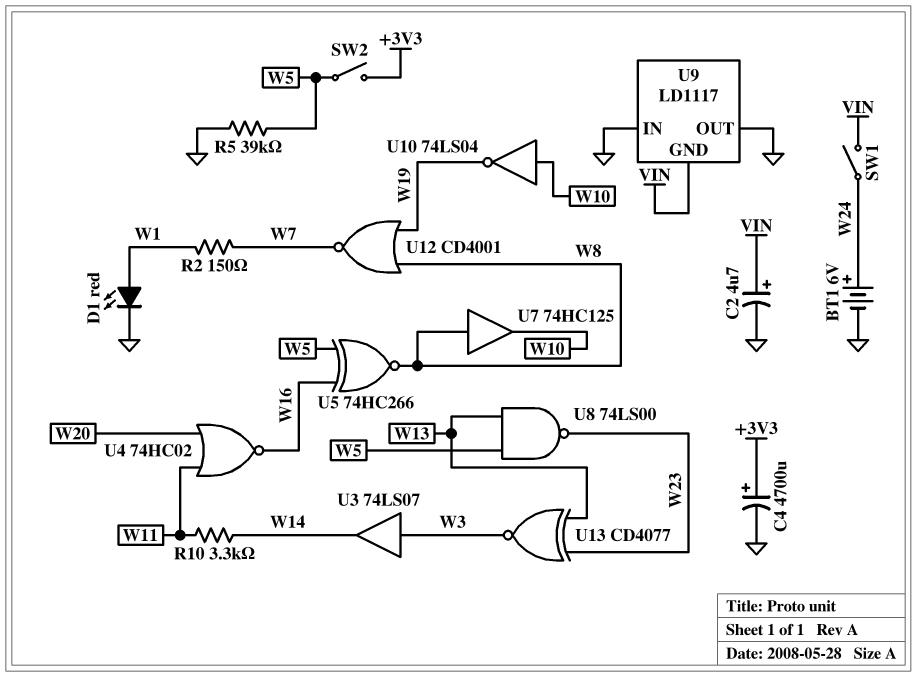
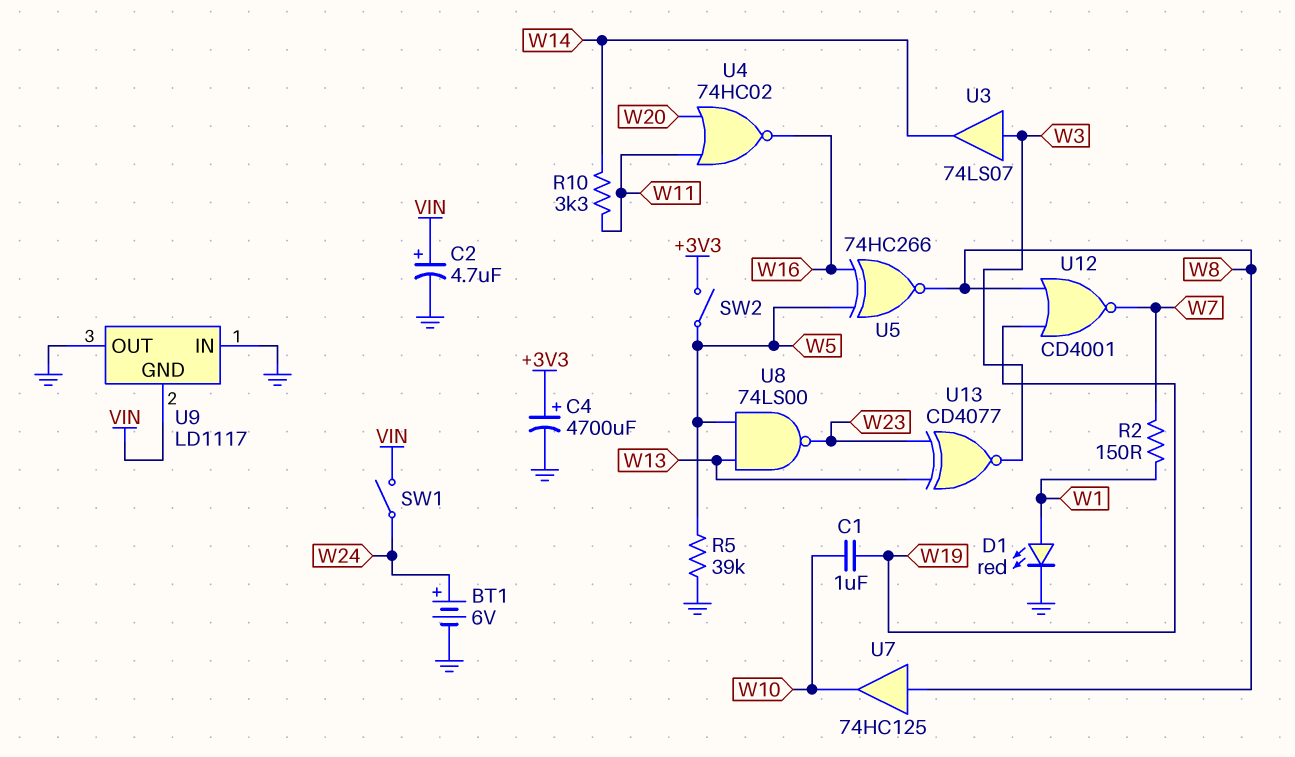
C1: none -> 1uF (W10, W19)
U10: NOT 74LS04 (in W10, out W19) -> none

